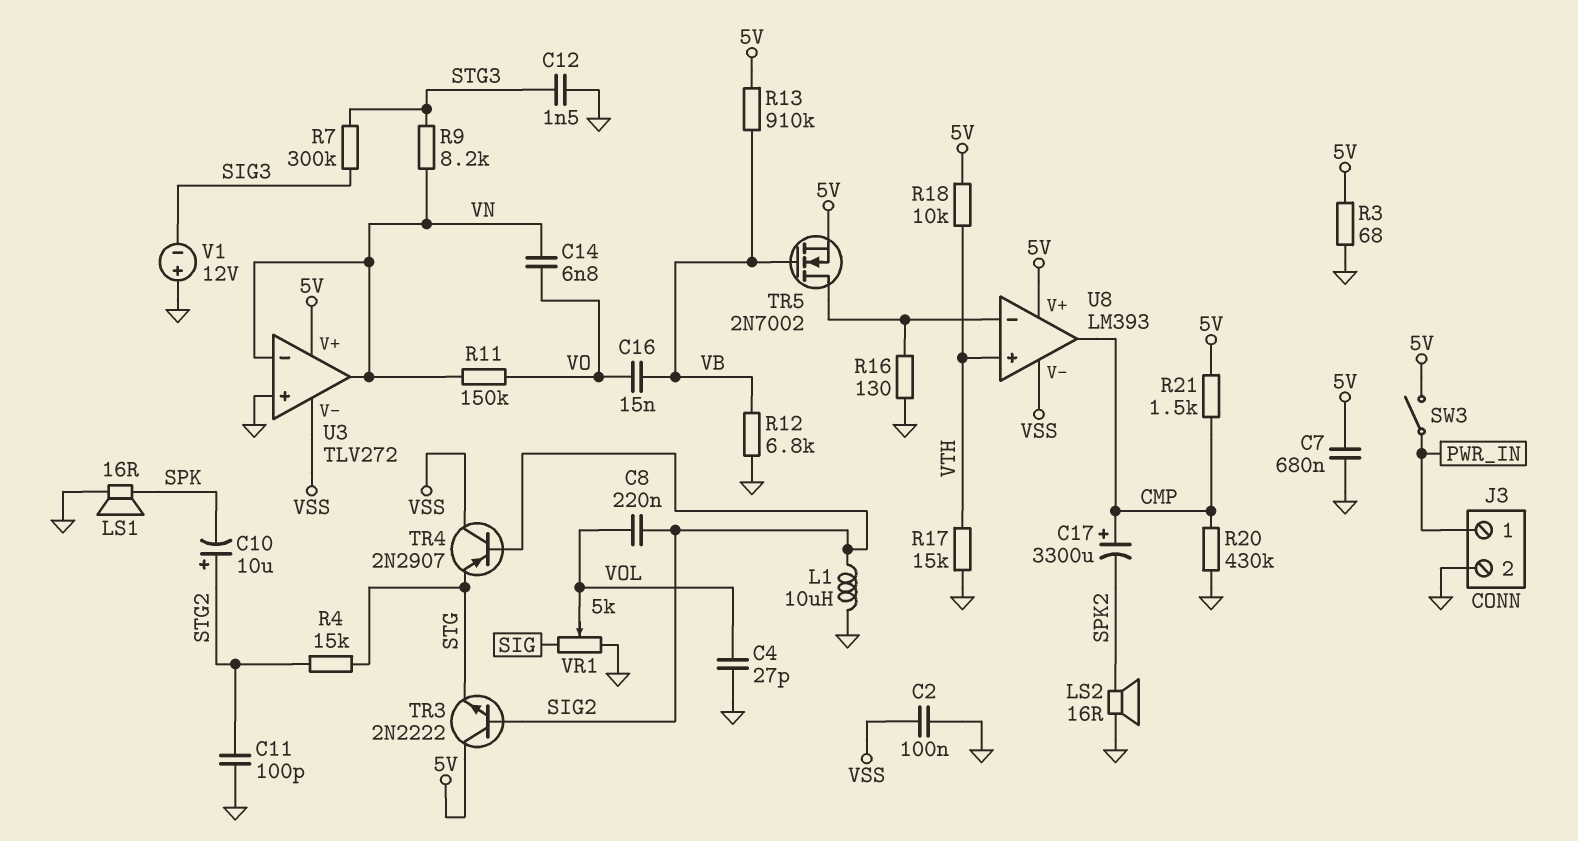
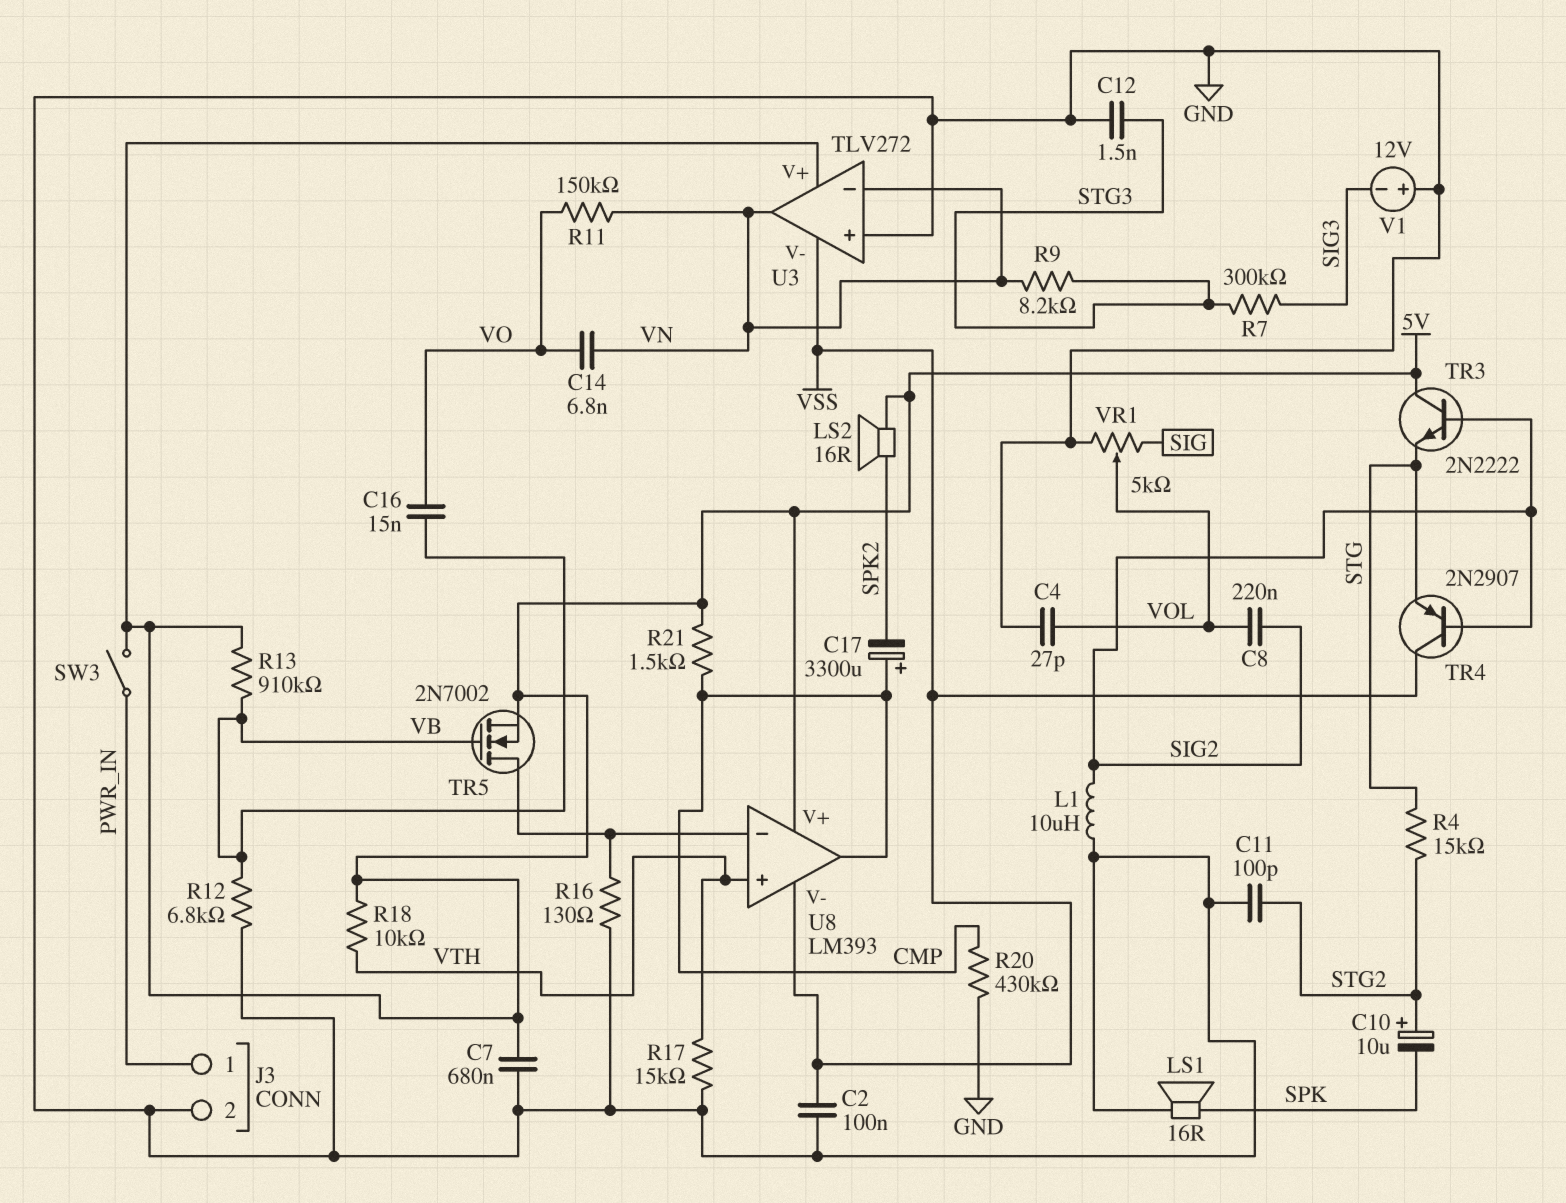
LS2: speaker 16R (GND, SPK2) -> speaker 16R (5V, SPK2)
R3: 68 (5V, GND) -> none

